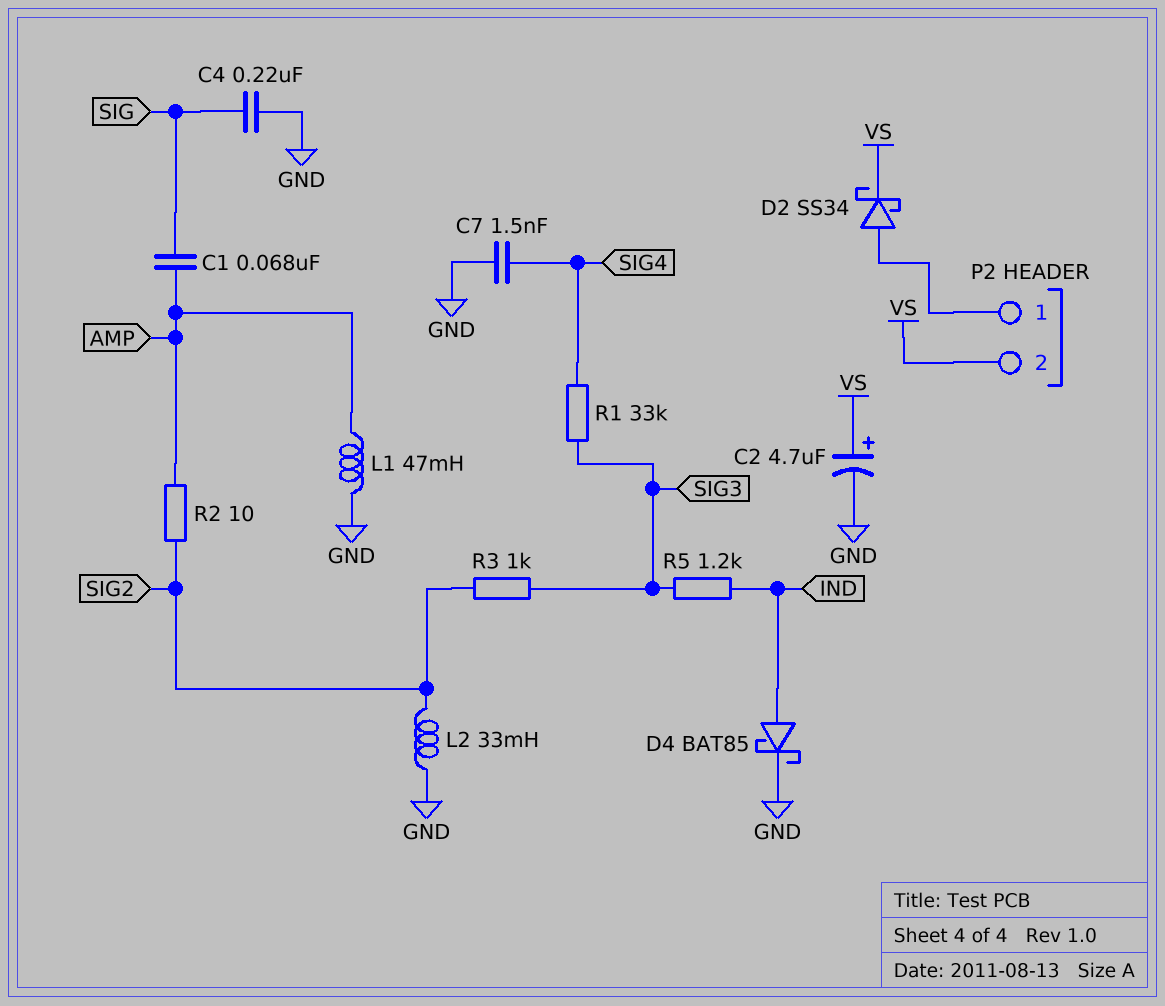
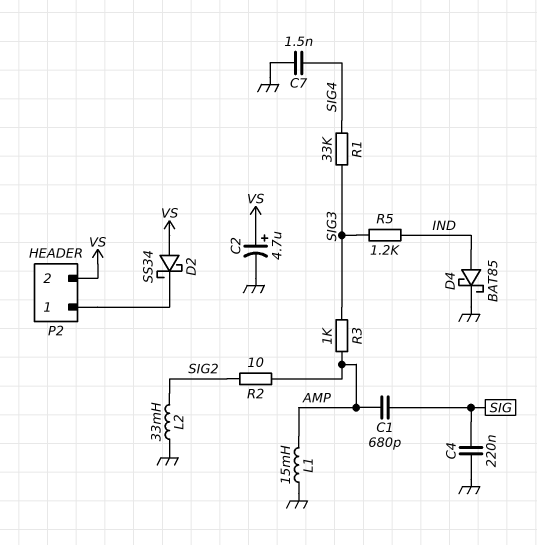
C1: 68nF (AMP, SIG) -> 680pF (AMP, SIG)
D2: schottky SS34 (A P2/1, K VS) -> schottky SS34 (A VS, K P2/1)
L1: 47mH (AMP, GND) -> 15mH (AMP, GND)
R3: 1k (SIG2, SIG3) -> 1k (AMP, SIG3)

